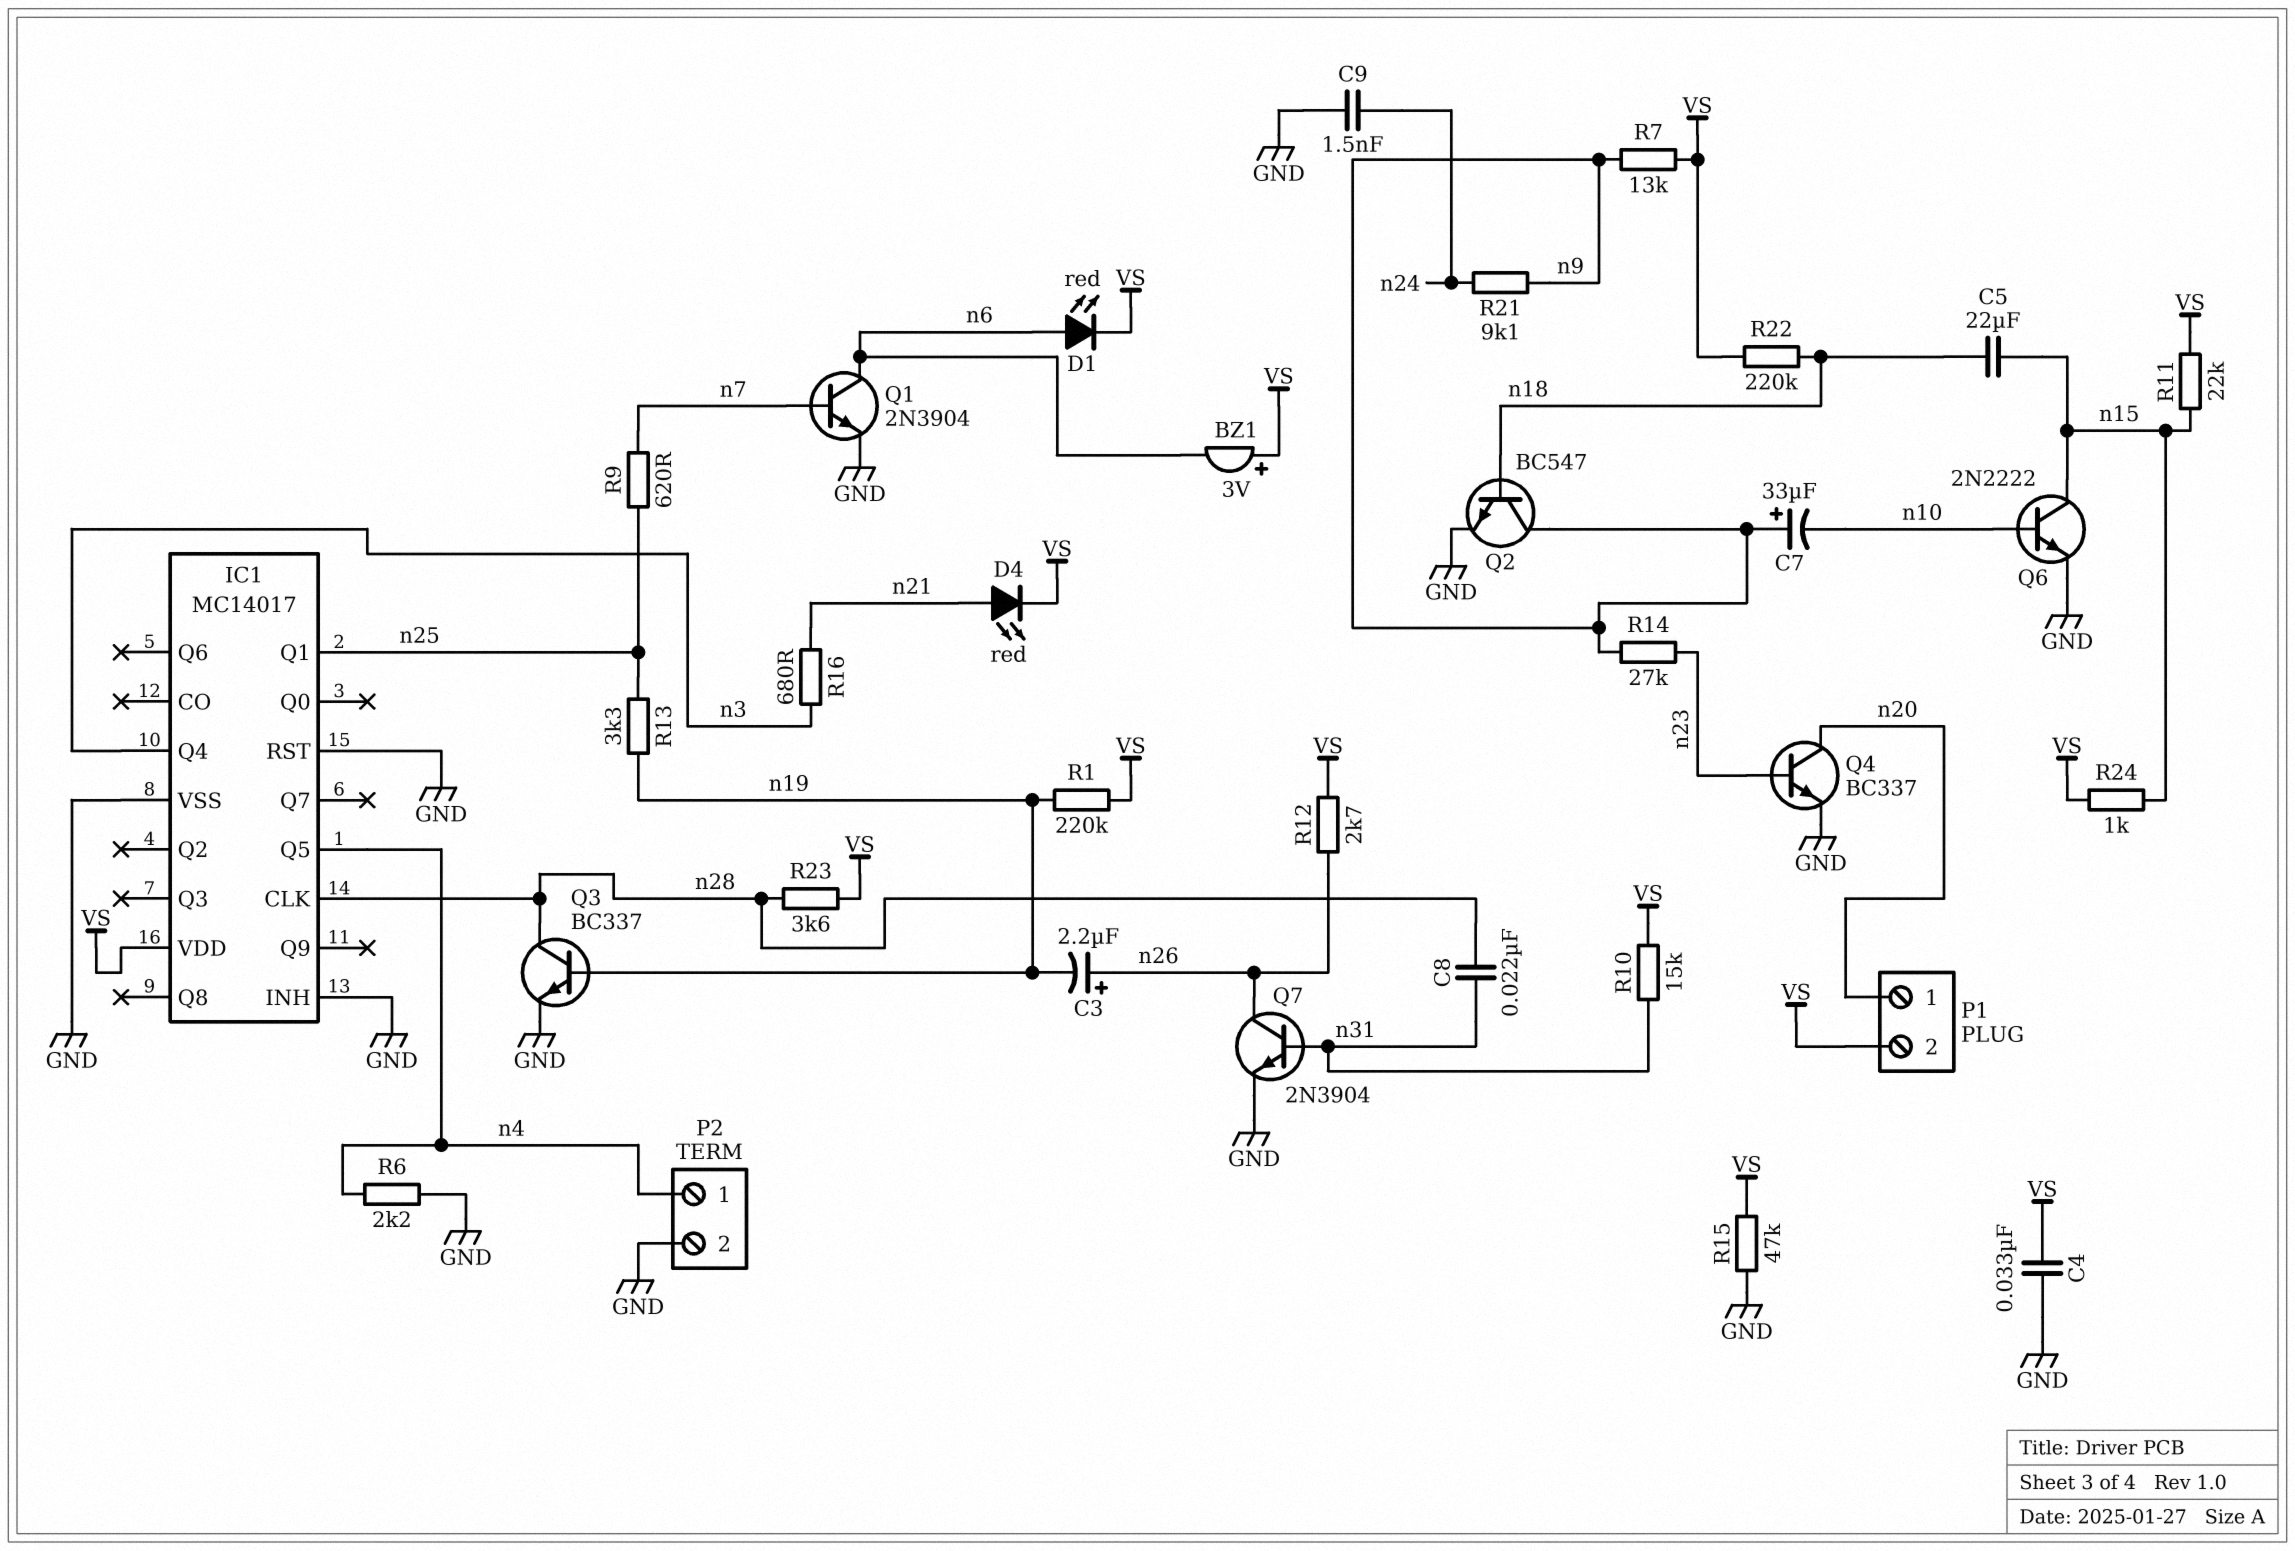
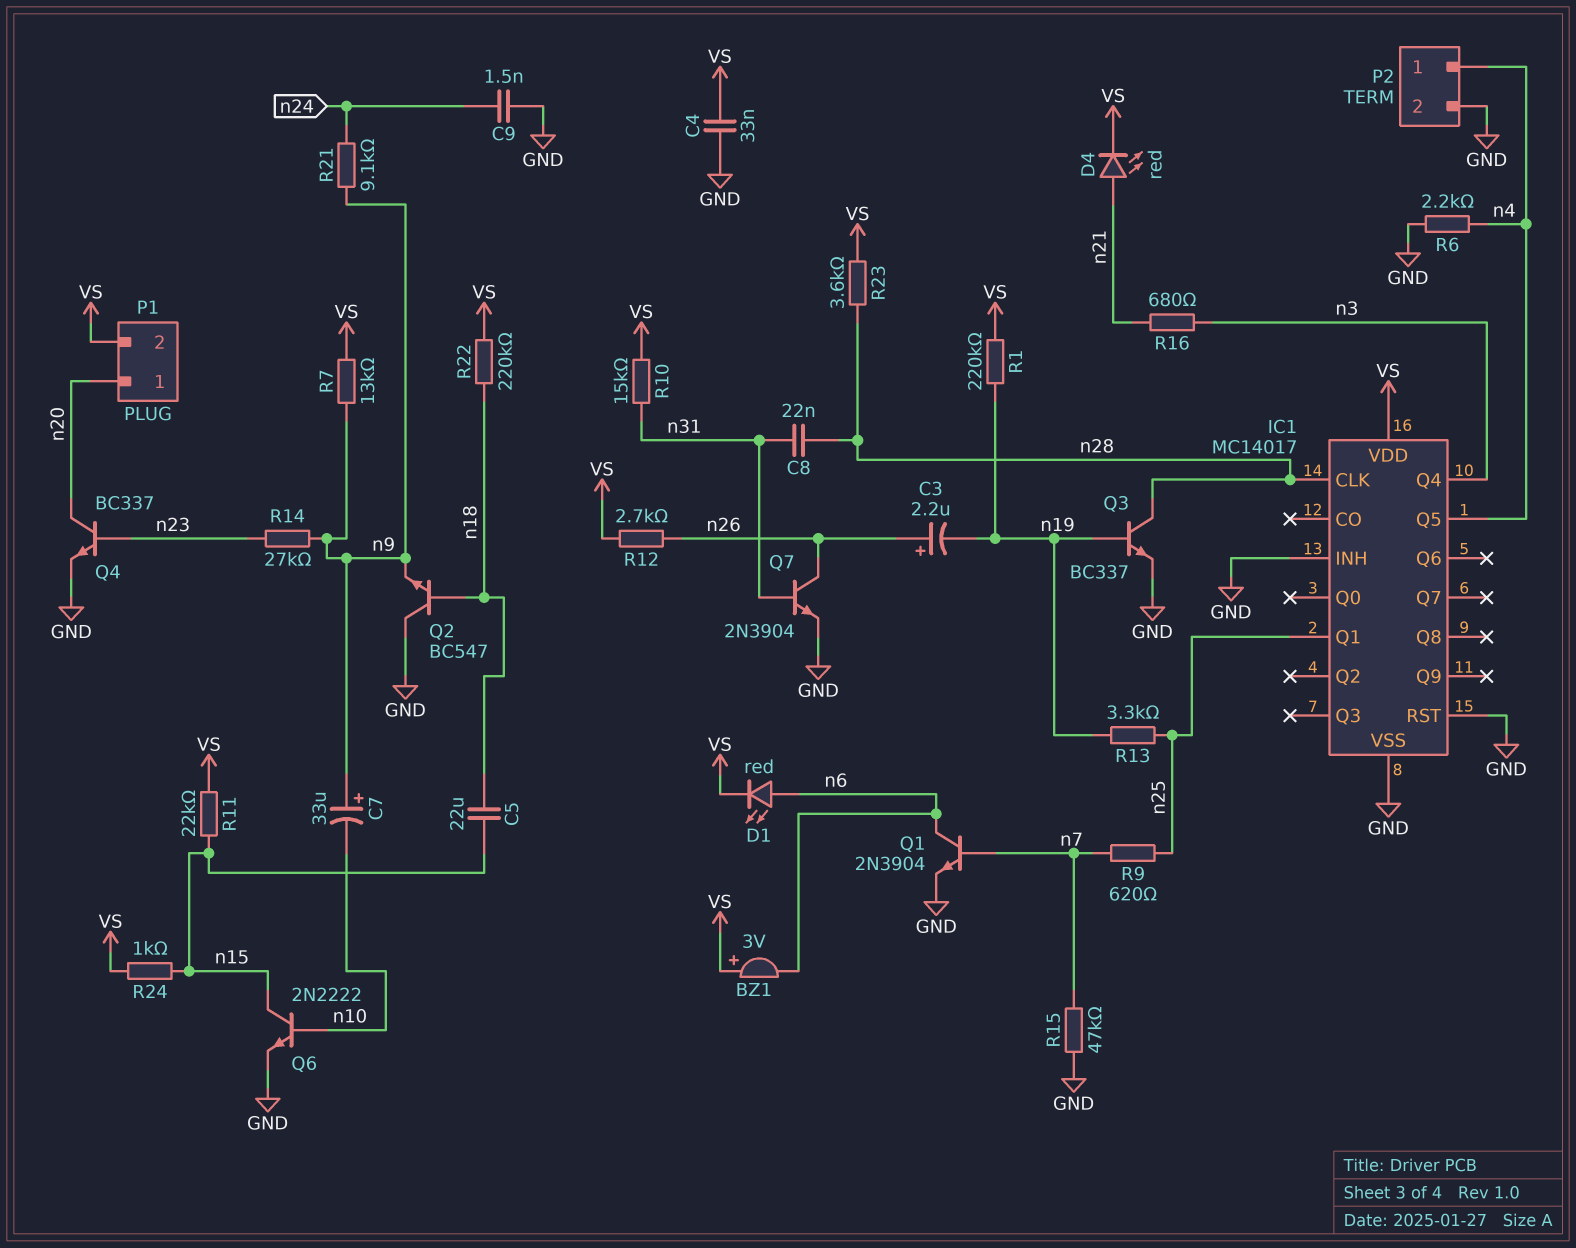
Q2: NPN BC547 (B n18, C n9, E GND) -> NPN BC547 (B n18, C GND, E n9)
R15: 47k (GND, VS) -> 47k (GND, n7)

